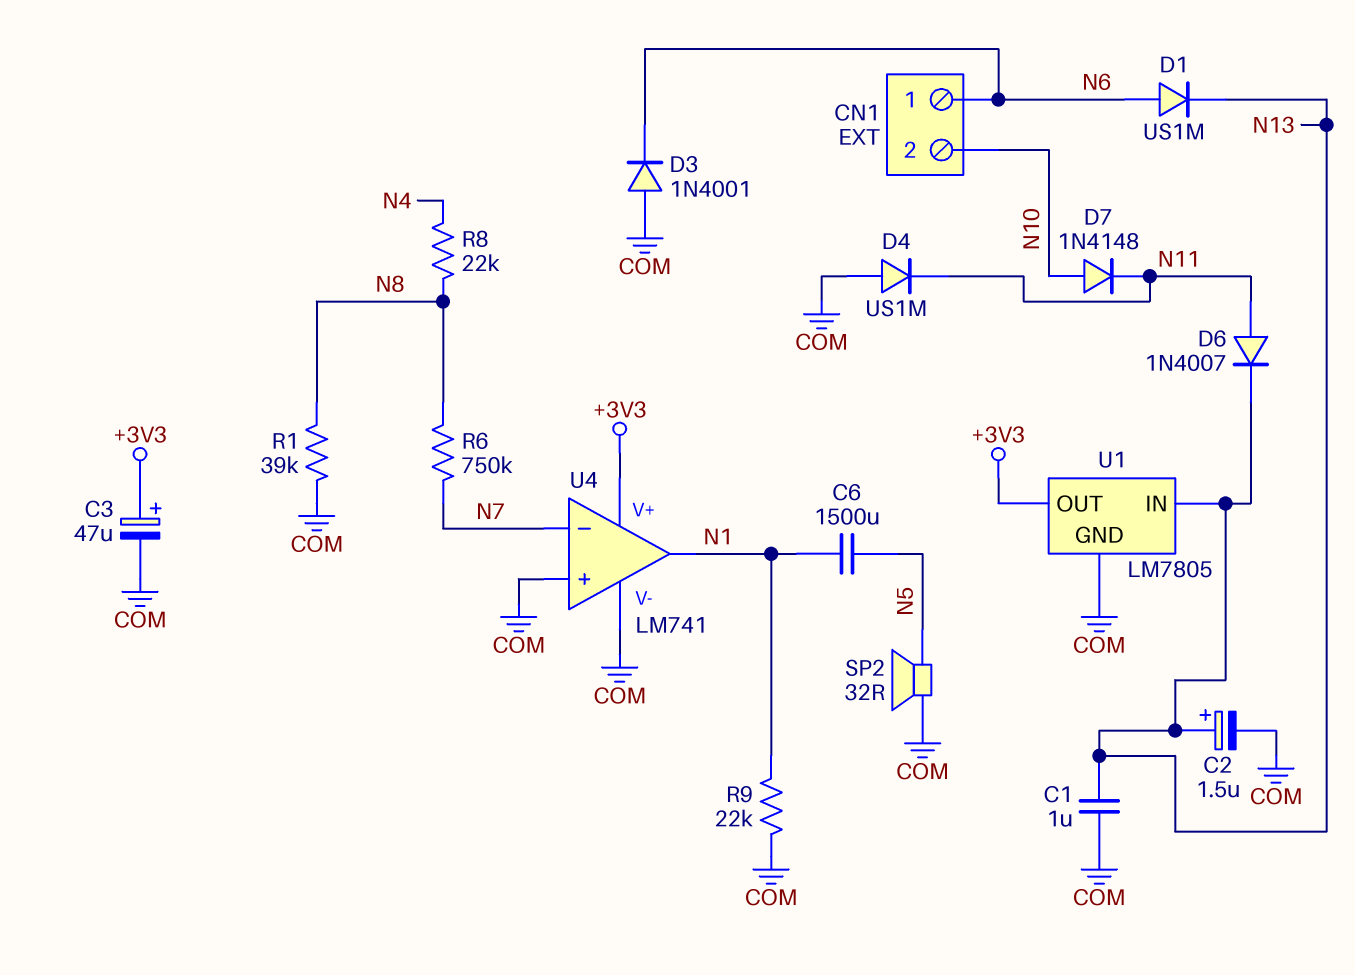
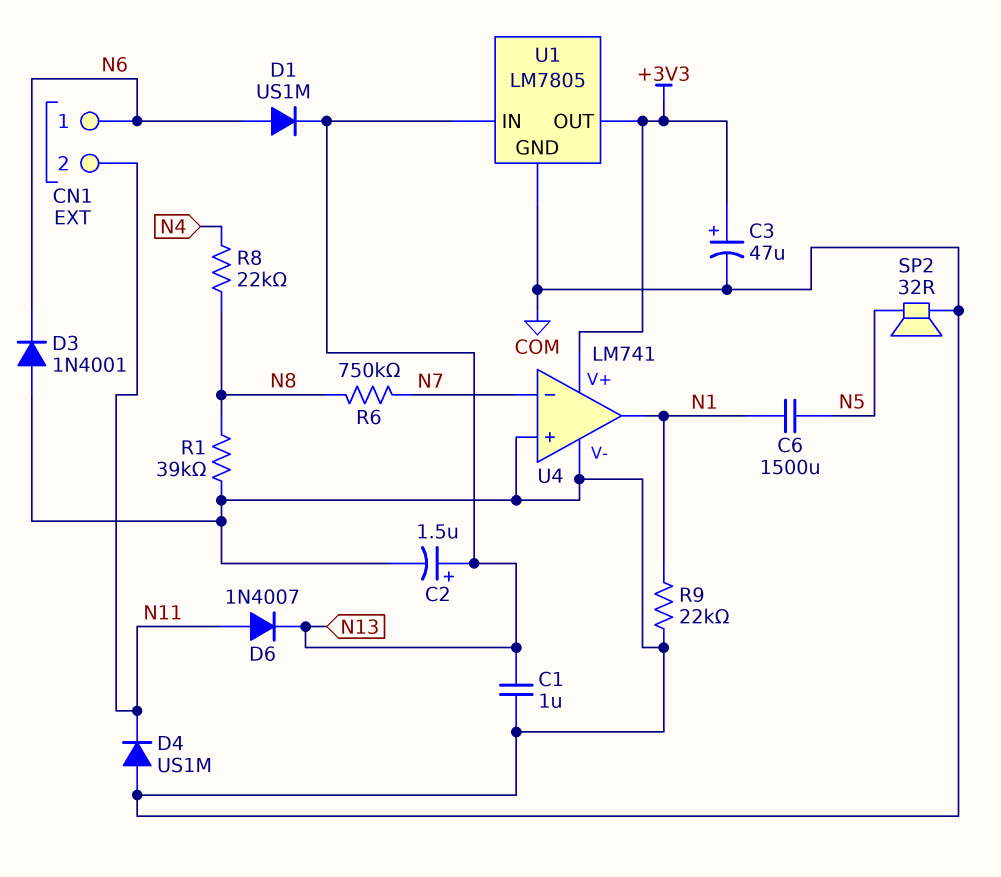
CN1 pin 2: N10 -> N11
D7: diode 1N4148 (A N10, K N11) -> none

